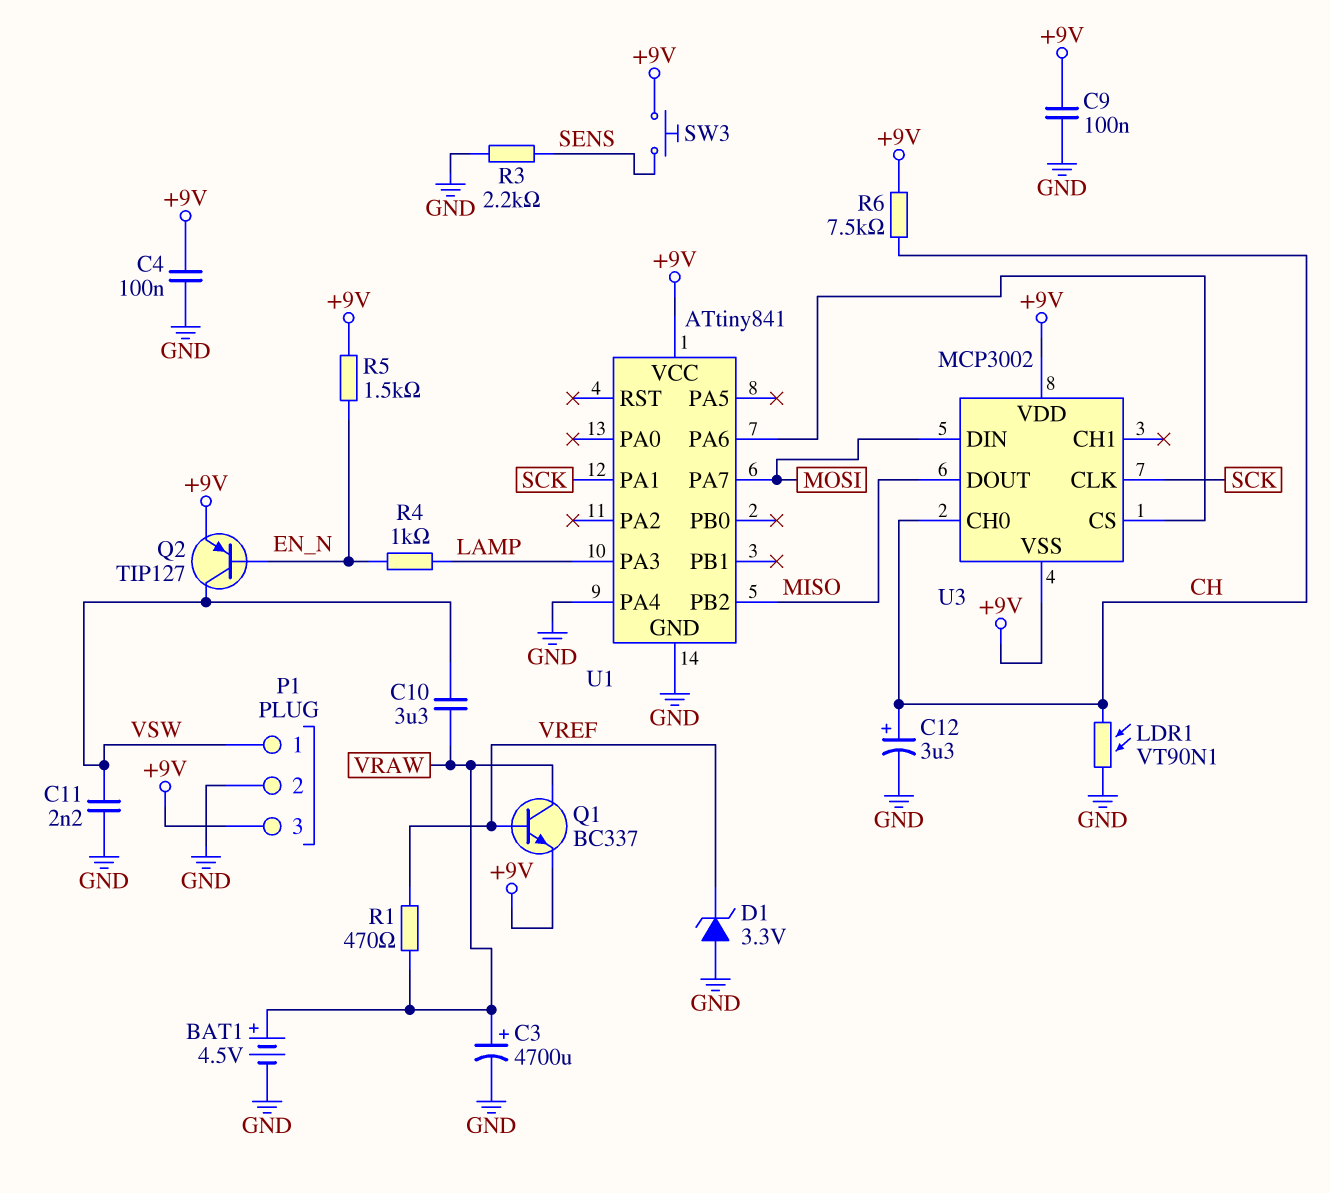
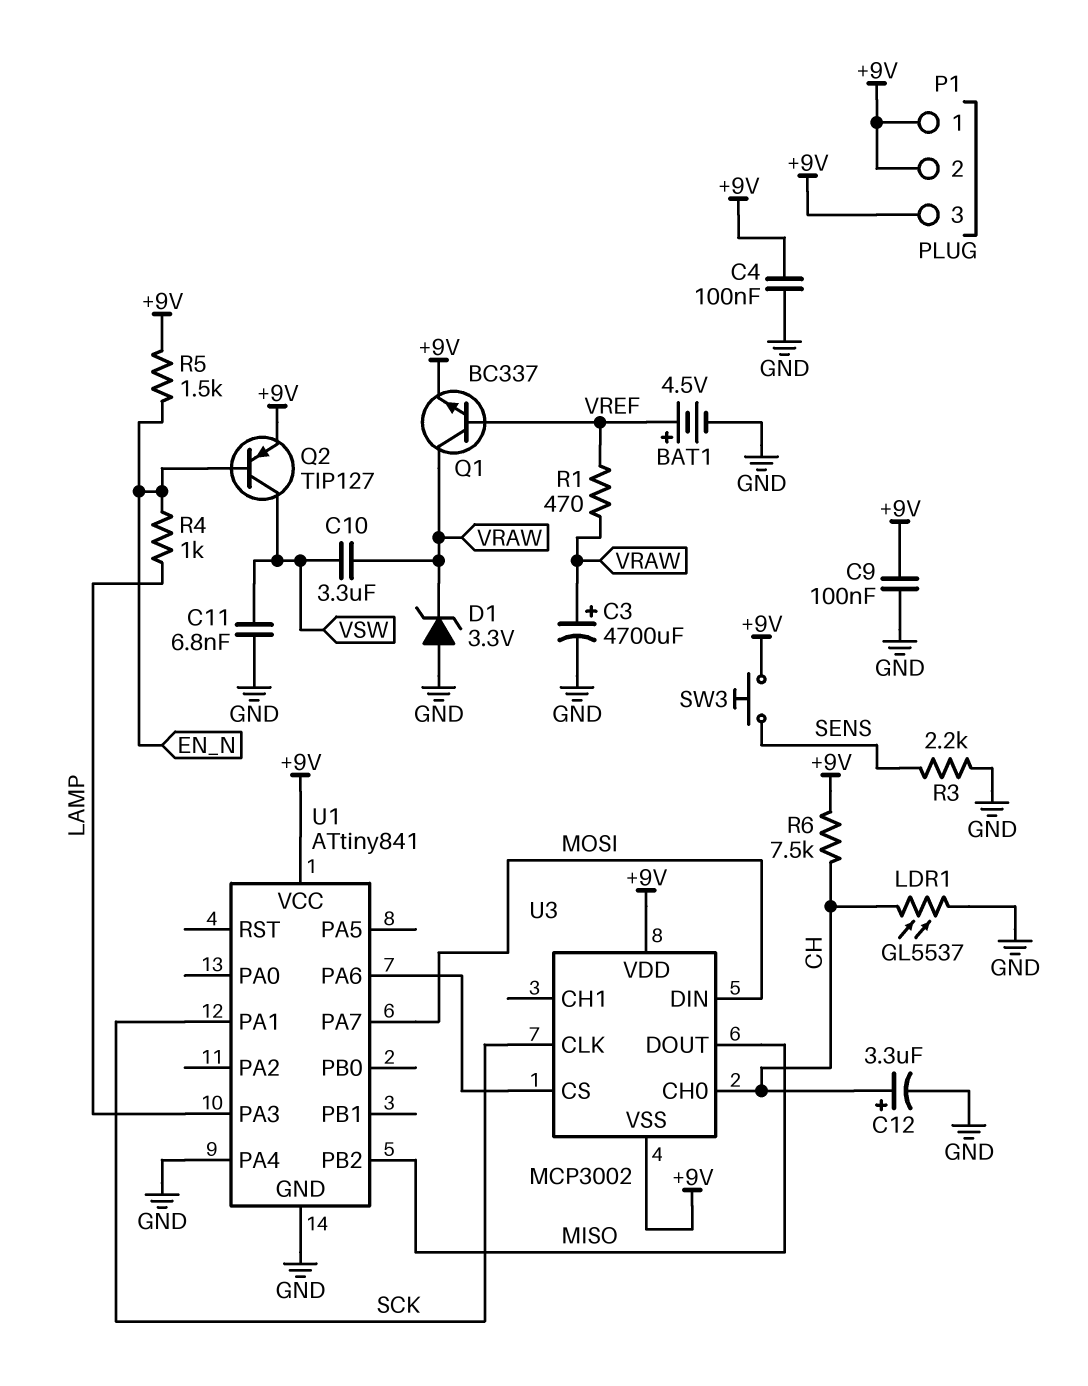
BAT1: 4.5V (plus VRAW, minus GND) -> 4.5V (plus VREF, minus GND)
C11: 2.2nF (GND, VSW) -> 6.8nF (GND, VSW)
D1: zener 3.3V (A GND, K VREF) -> zener 3.3V (A GND, K VRAW)
LDR1: VT90N1 (CH, GND) -> GL5537 (CH, GND)
P1 pin 1: VSW -> +9V
P1 pin 2: GND -> +9V

